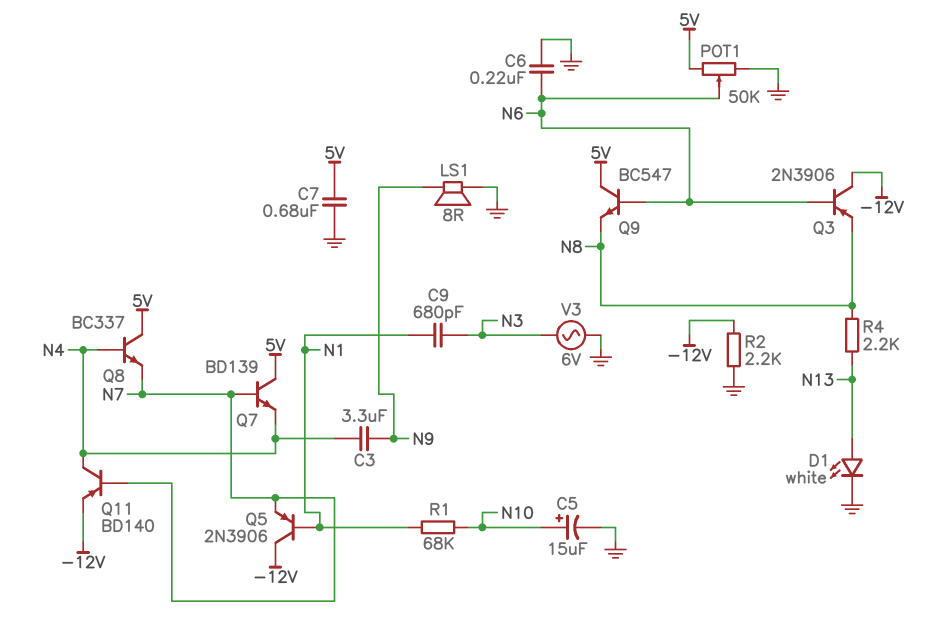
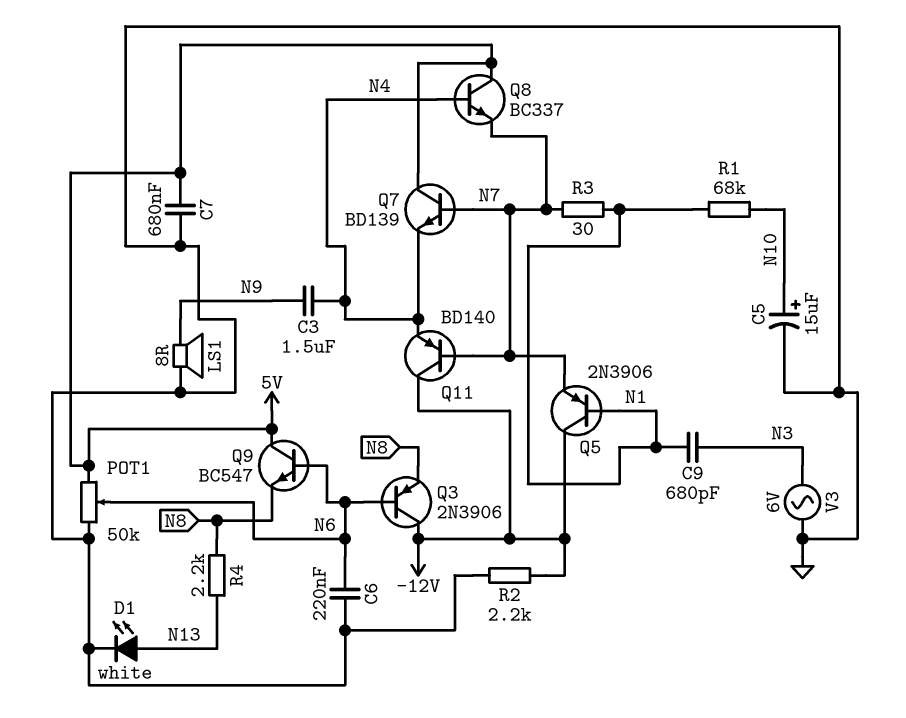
C3: 3.3uF (N4, N9) -> 1.5uF (N4, N9)
Q11: PNP BD140 (B N7, C N4, E -12V) -> PNP BD140 (B N7, C -12V, E N4)
R3: none -> 30 (N1, N7)

